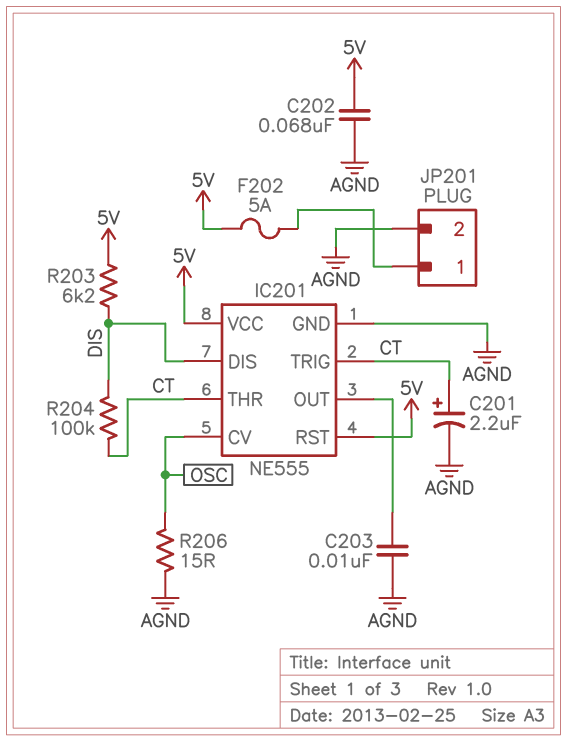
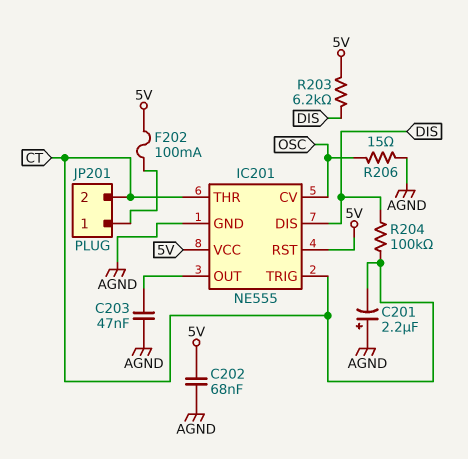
C201: 2.2uF (plus CT, minus AGND) -> 2.2uF (plus AGND, minus CT)
C203: 10nF (AGND, IC201/OUT) -> 47nF (AGND, IC201/OUT)
F202: 5A (5V, JP201/1) -> 100mA (5V, JP201/1)
JP201 pin 2: AGND -> CT

